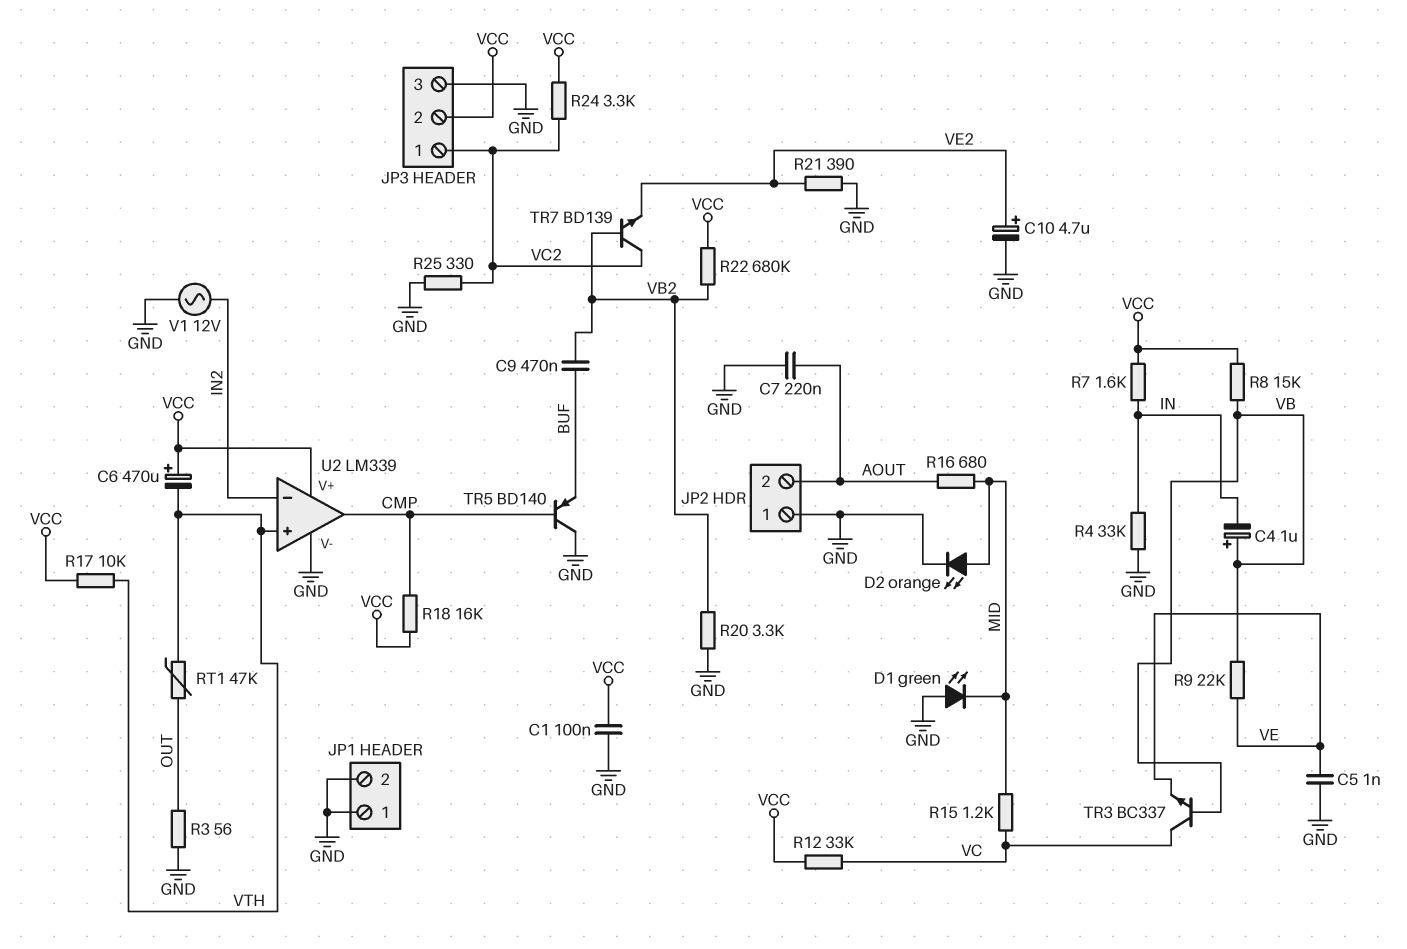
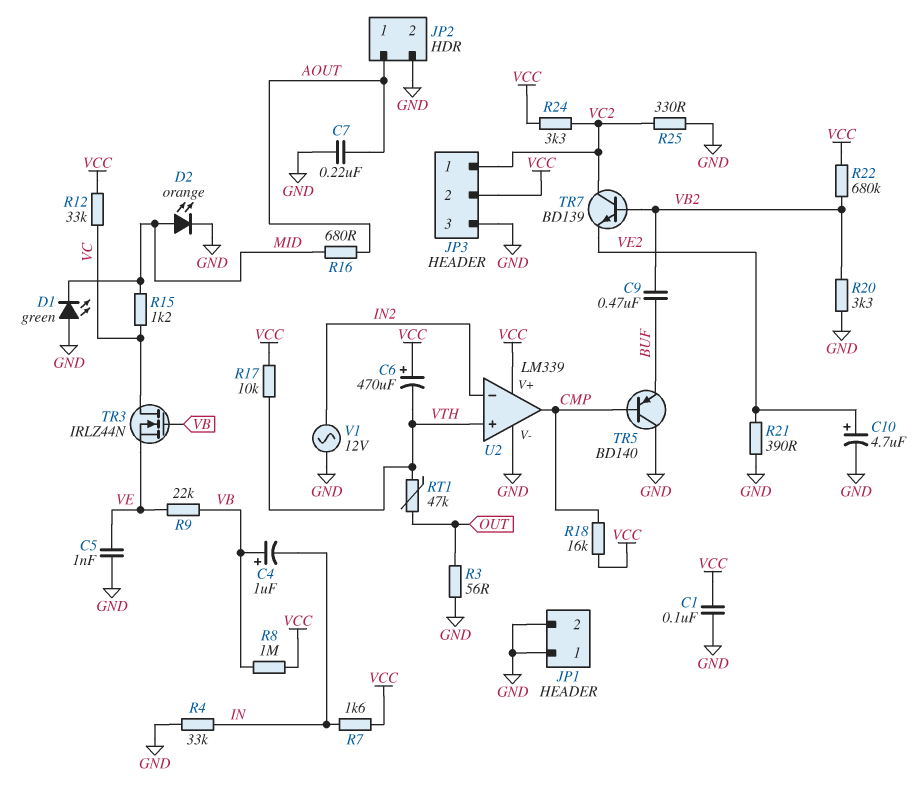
JP2 pin 1: GND -> AOUT
JP2 pin 2: AOUT -> GND
R8: 15k (VB, VCC) -> 1M (VB, VCC)
TR3: NPN BC337 (B VB, C VC, E VE) -> NMOS IRLZ44N (G VB, D VC, S VE)

